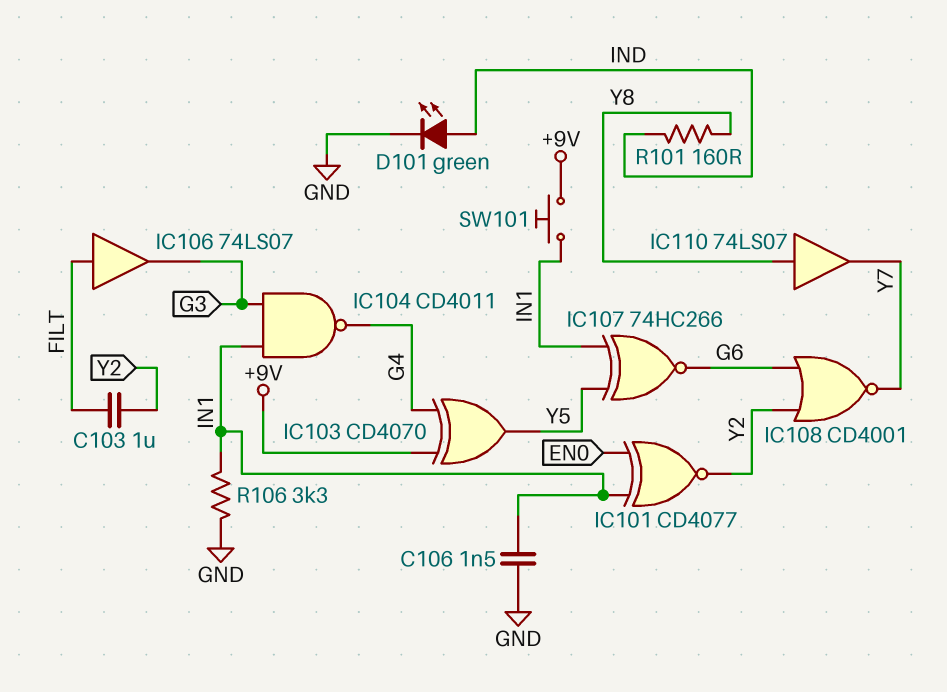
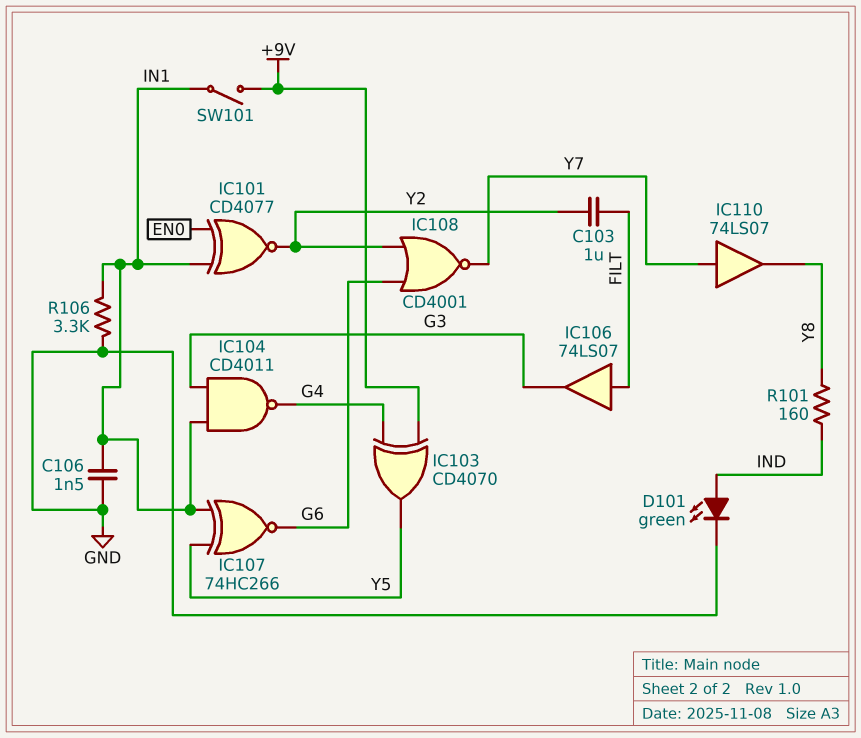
IC110: buffer 74LS07 (in Y8, out Y7) -> buffer 74LS07 (in Y7, out Y8)
SW101: button (+9V, IN1) -> switch (+9V, IN1)

